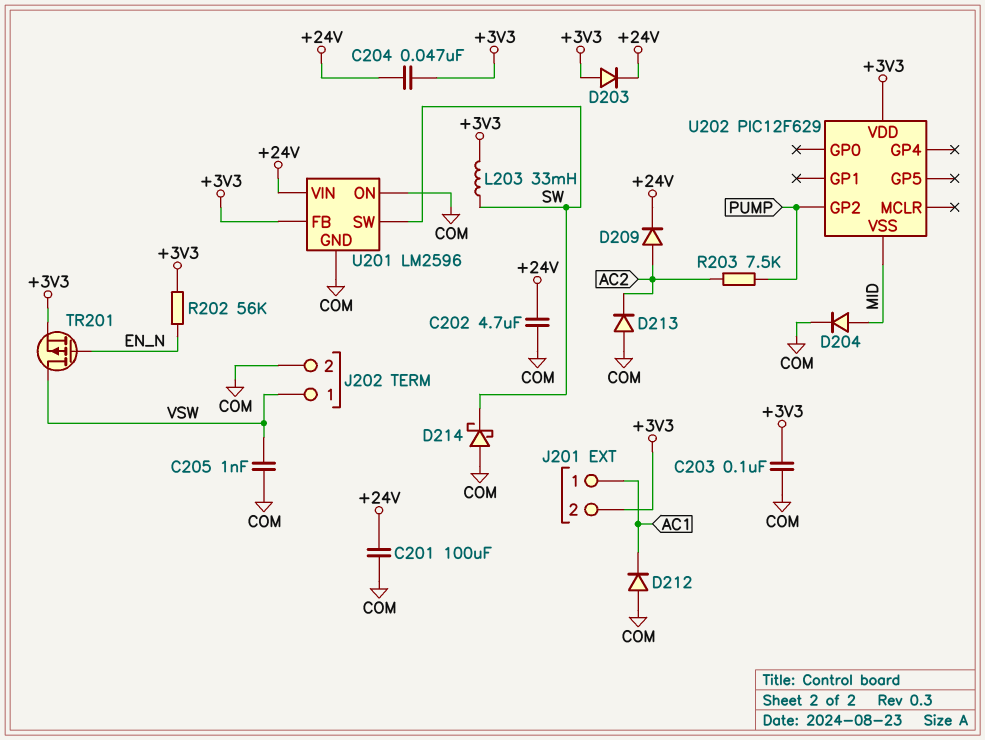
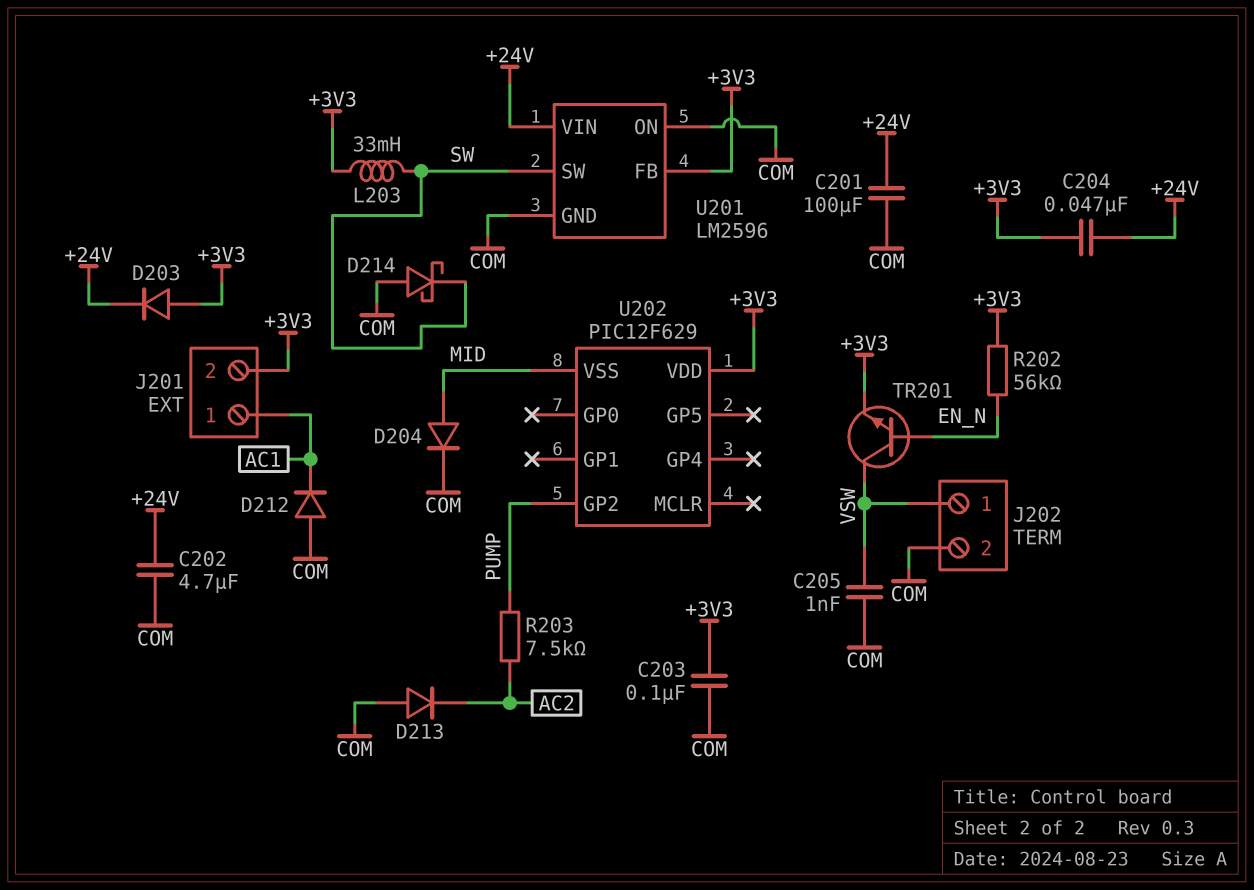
D209: diode (A AC2, K +24V) -> none
TR201: PMOS (G EN_N, D VSW, S +3V3) -> NPN (B EN_N, C VSW, E +3V3)

